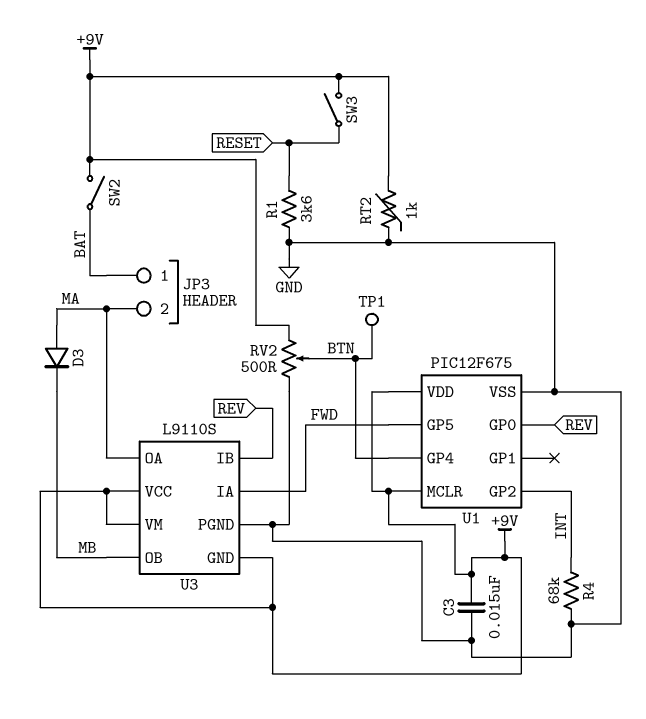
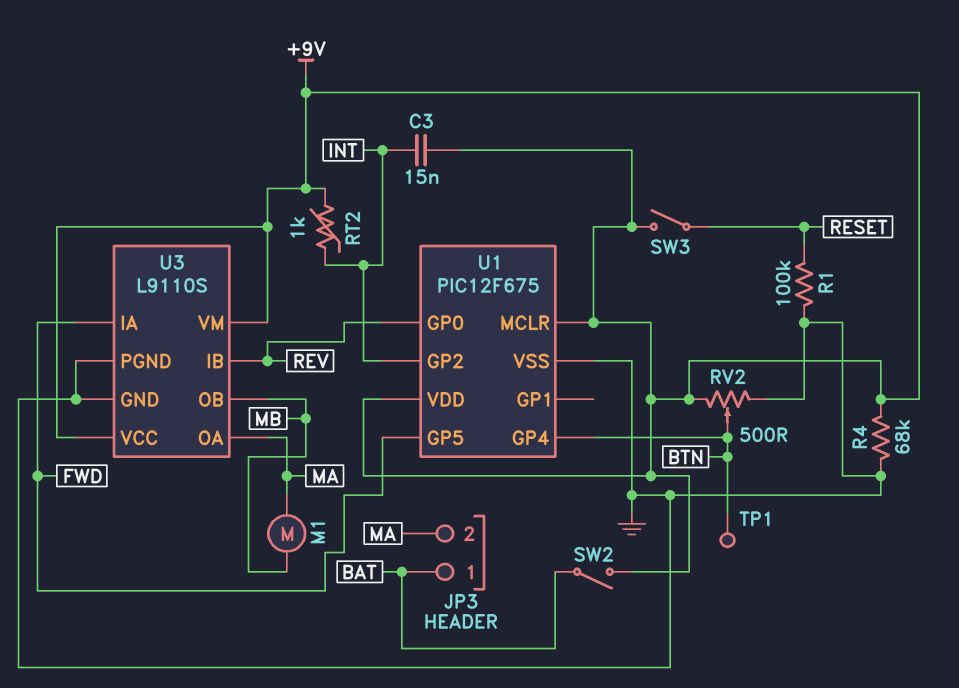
C3: 15nF (+9V, GND) -> 15nF (+9V, INT)
D3: diode (A MA, K MB) -> none
M1: none -> motor (MA, MB)
R1: 3.6k (GND, RESET) -> 100k (GND, RESET)
R4: 68k (GND, INT) -> 68k (+9V, GND)
RT2: 1k (+9V, GND) -> 1k (+9V, INT)
U3 pin GND: +9V -> GND

